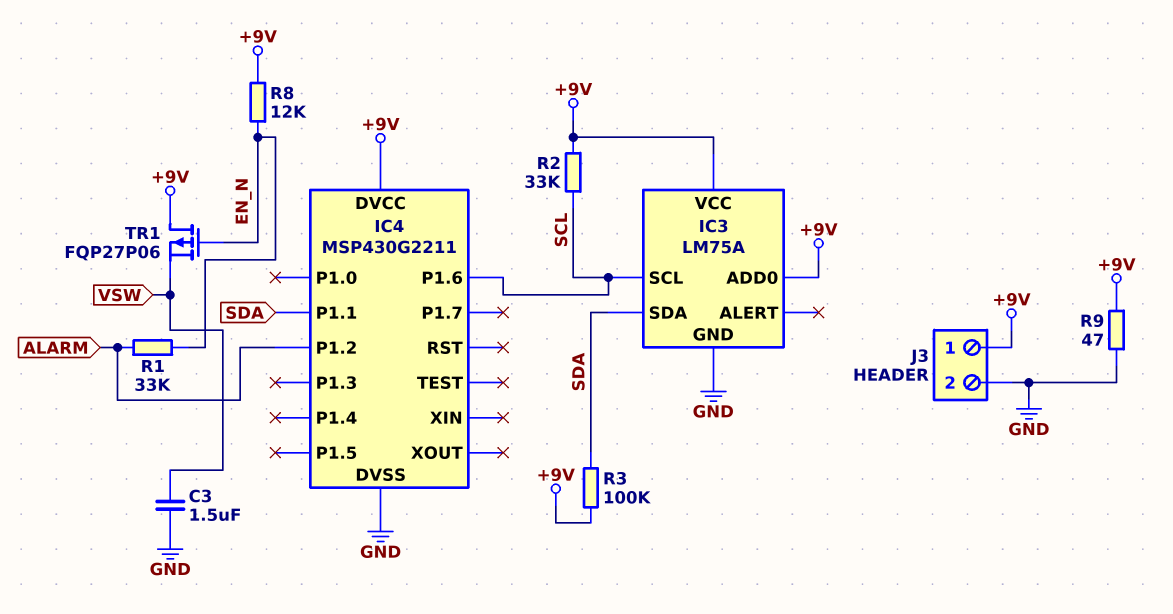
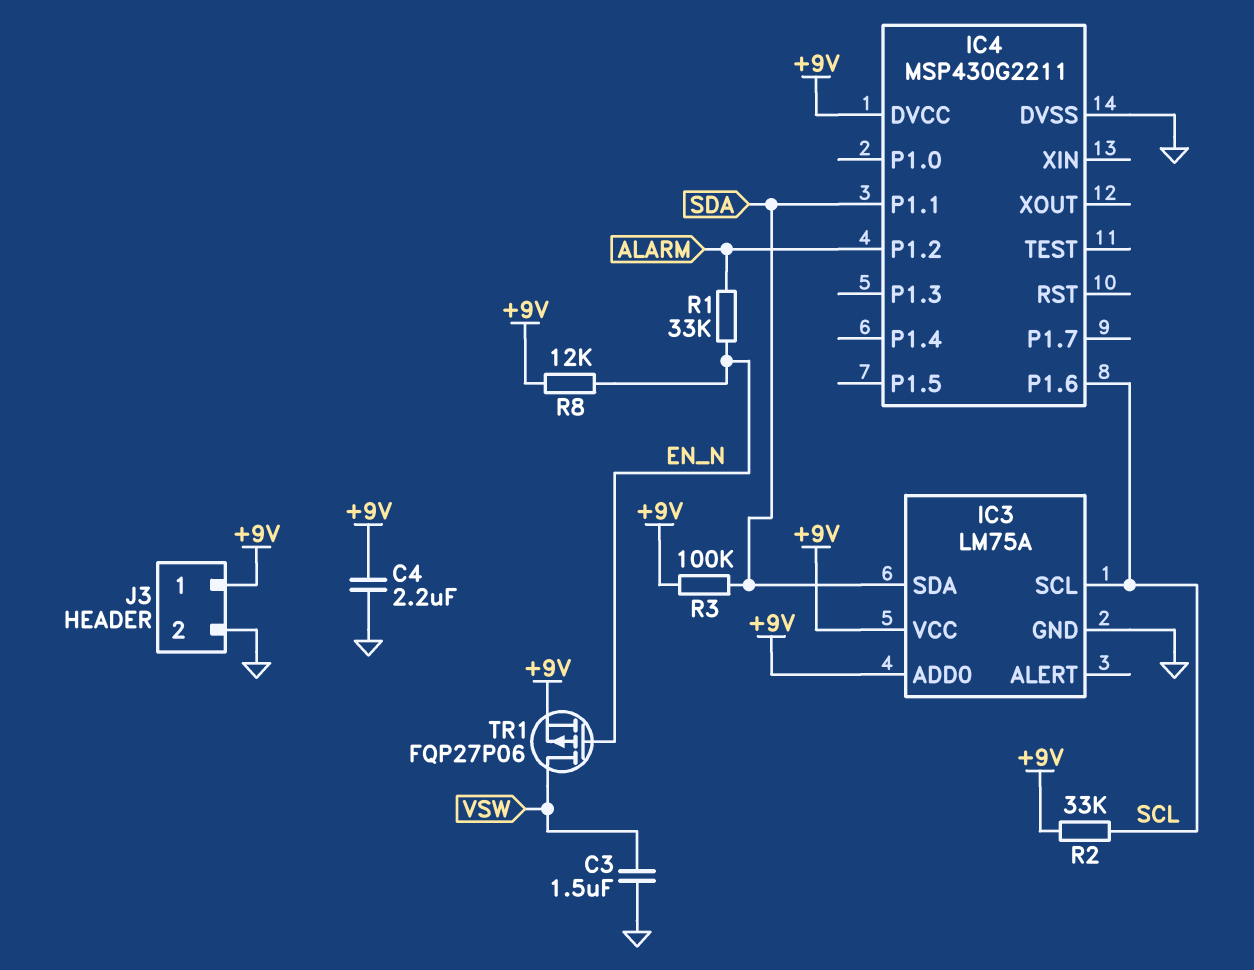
C4: none -> 2.2uF (+9V, GND)
R9: 47 (+9V, GND) -> none
TR1: PMOS FQP27P06 (G EN_N, D +9V, S VSW) -> PMOS FQP27P06 (G EN_N, D VSW, S +9V)

